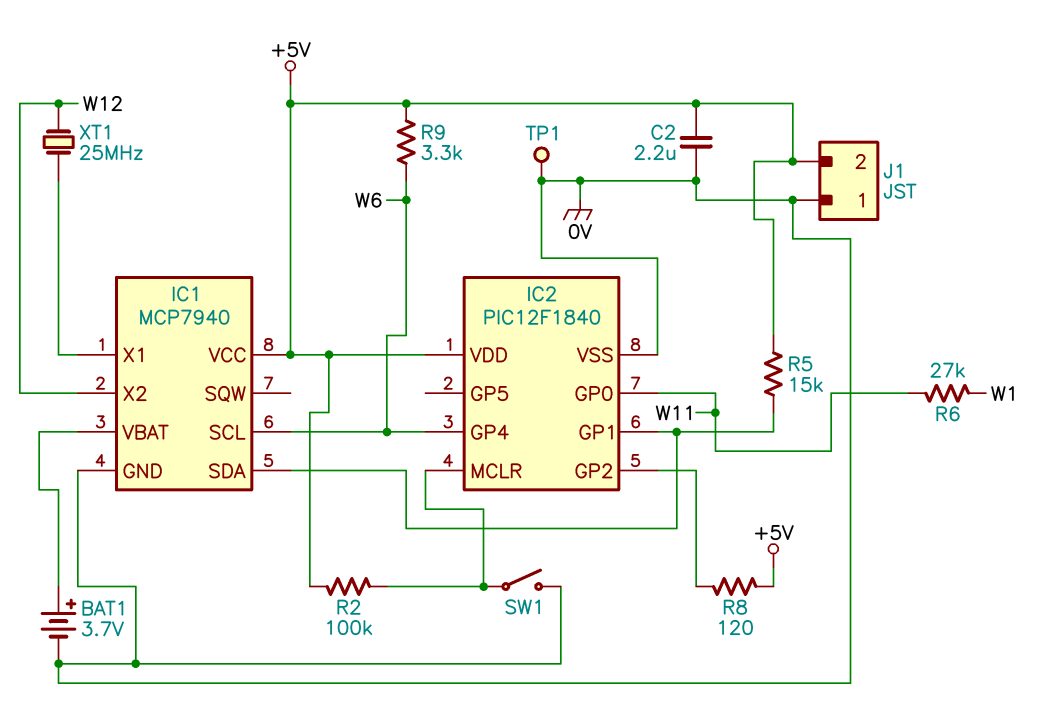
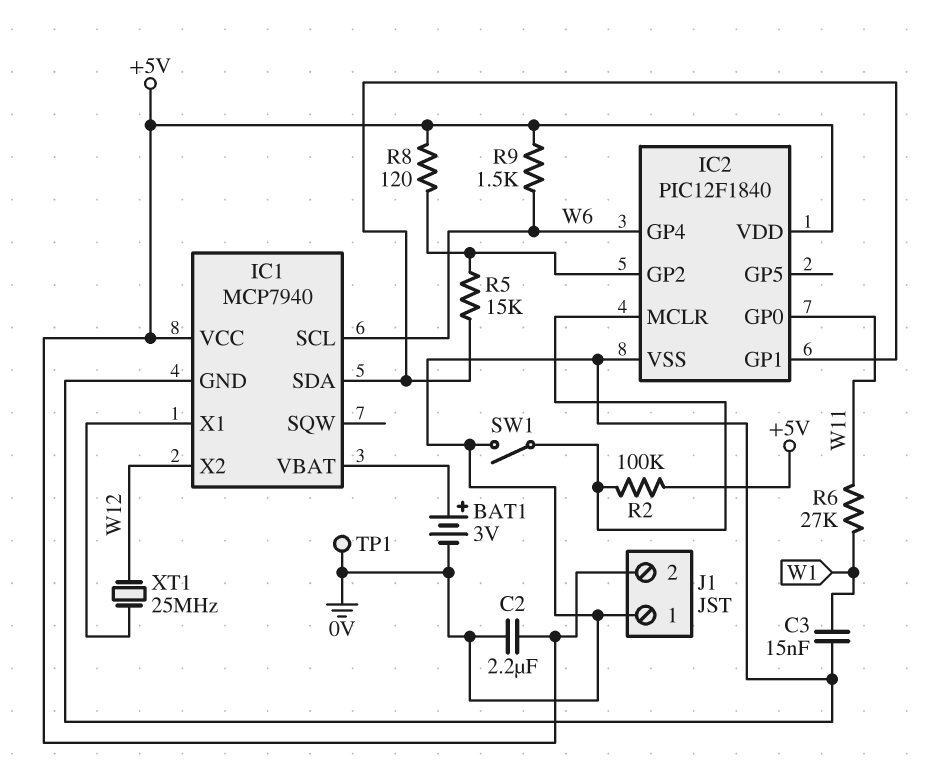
BAT1: 3.7V (plus IC1/VBAT, minus 0V) -> 3V (plus IC1/VBAT, minus 0V)
C3: none -> 15nF (0V, W1)
R5: 15k (+5V, IC1/SDA) -> 15k (IC1/SDA, IC2/GP2)
R9: 3.3k (+5V, W6) -> 1.5k (+5V, W6)

